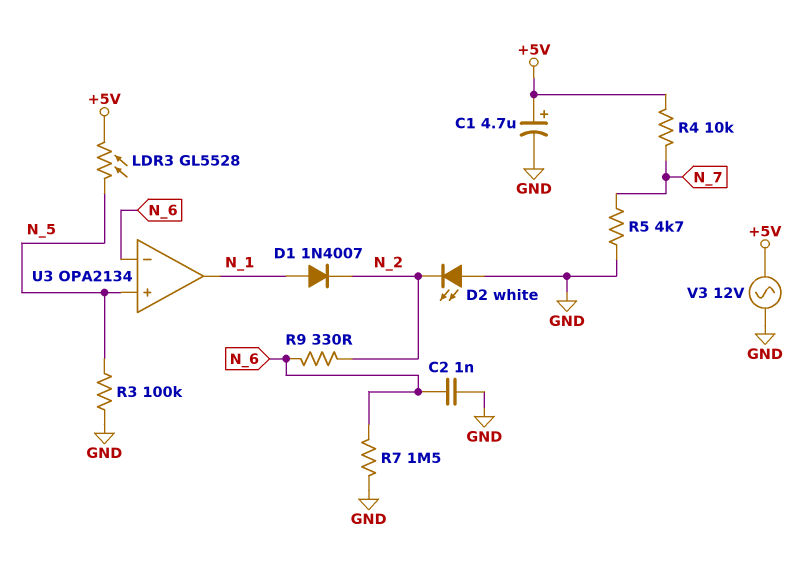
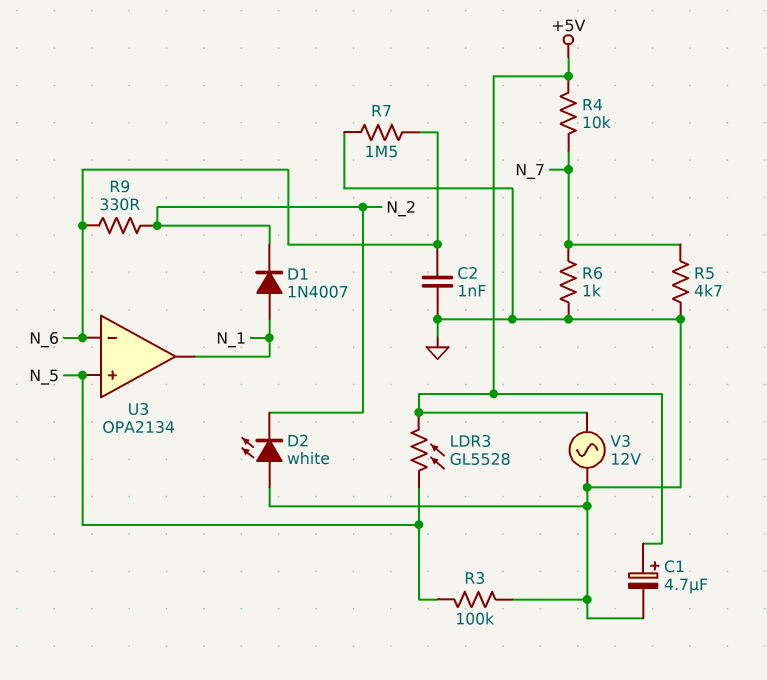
R6: none -> 1k (GND, N_7)

